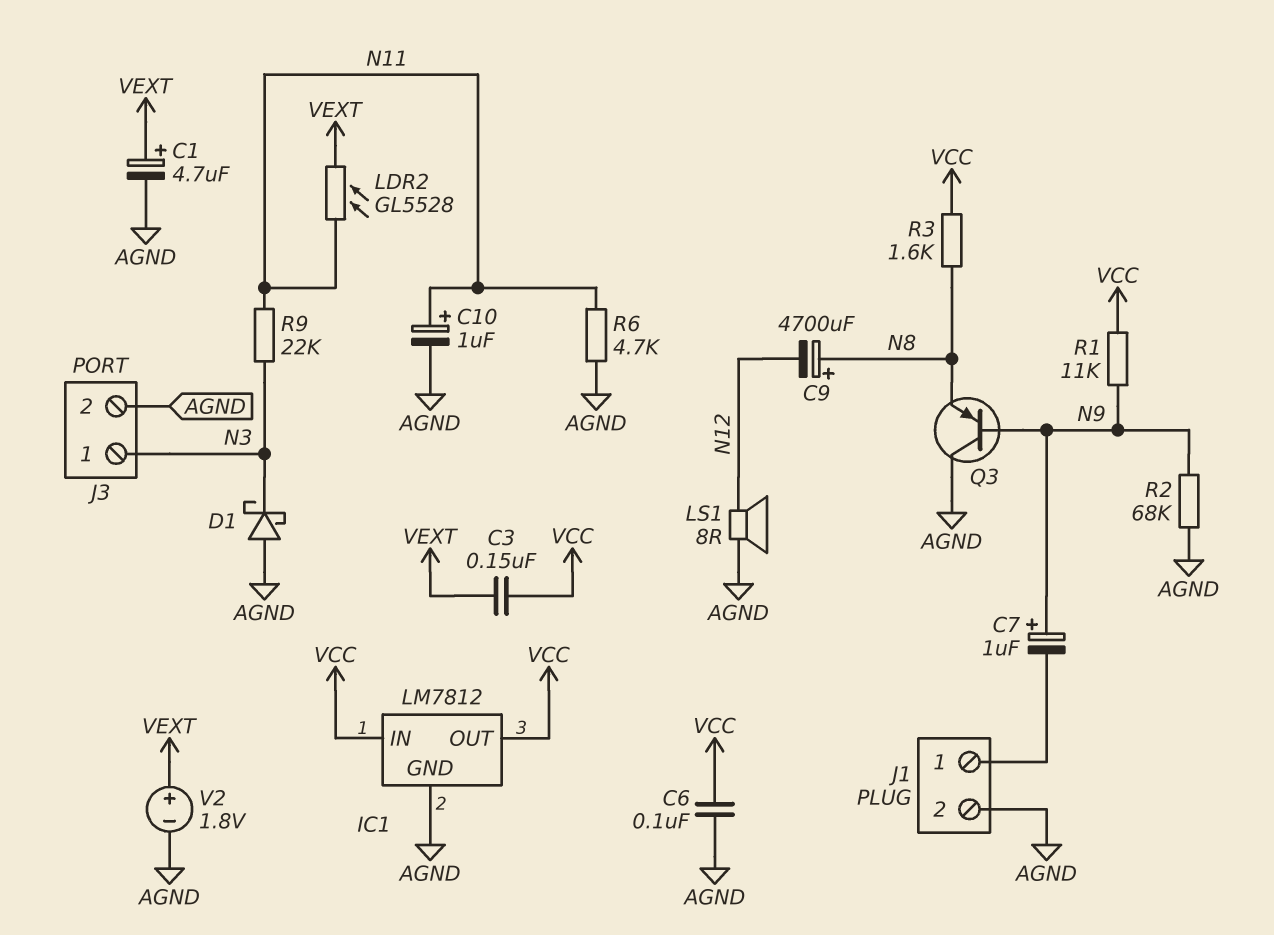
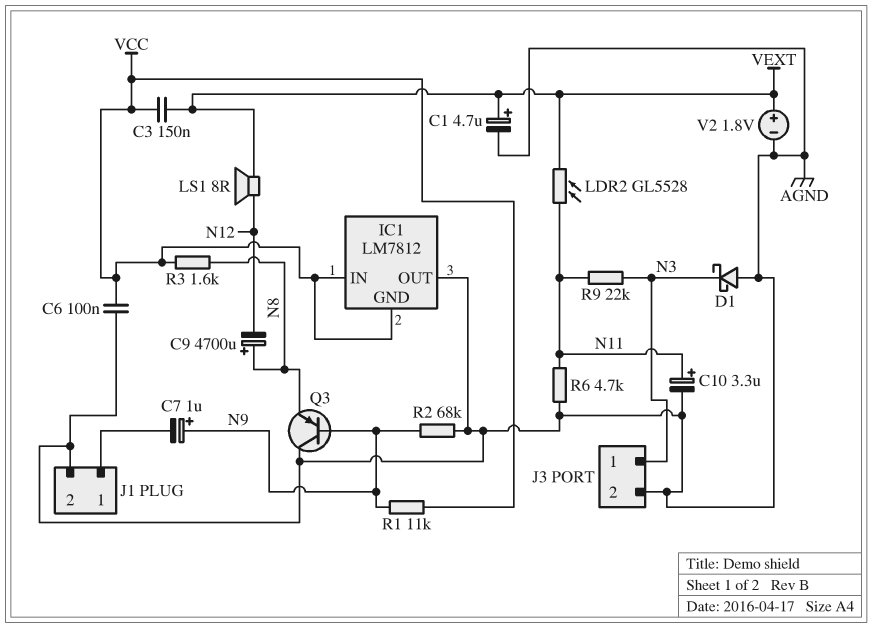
C10: 1uF (plus N11, minus AGND) -> 3.3uF (plus N11, minus AGND)
IC1 pin GND: AGND -> VCC
IC1 pin OUT: VCC -> AGND
LS1: speaker 8R (AGND, N12) -> speaker 8R (N12, VEXT)

